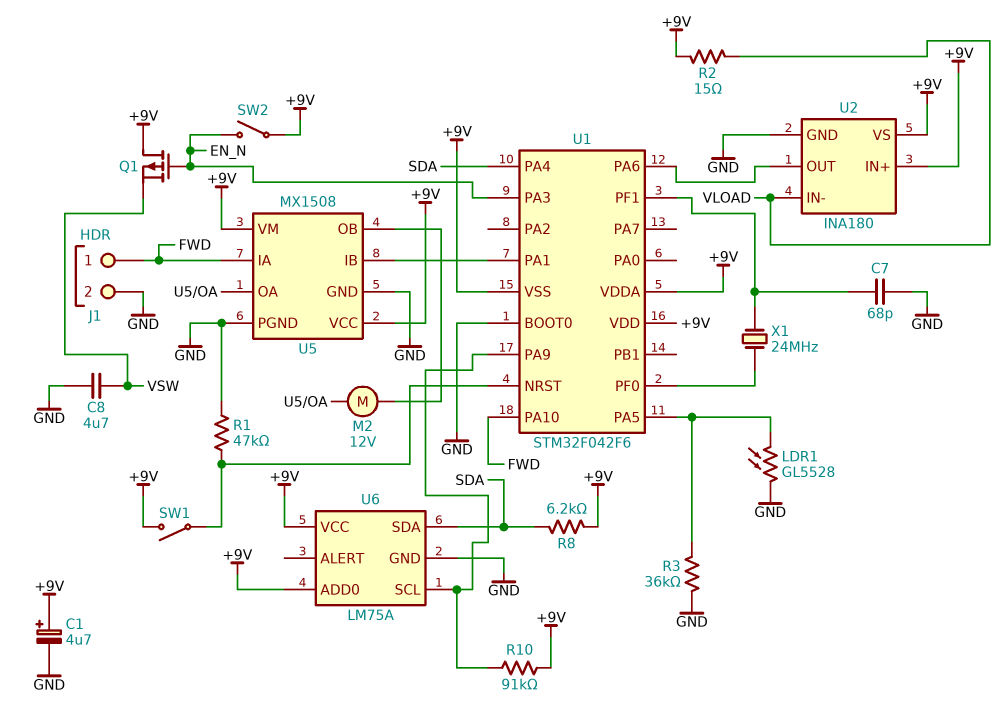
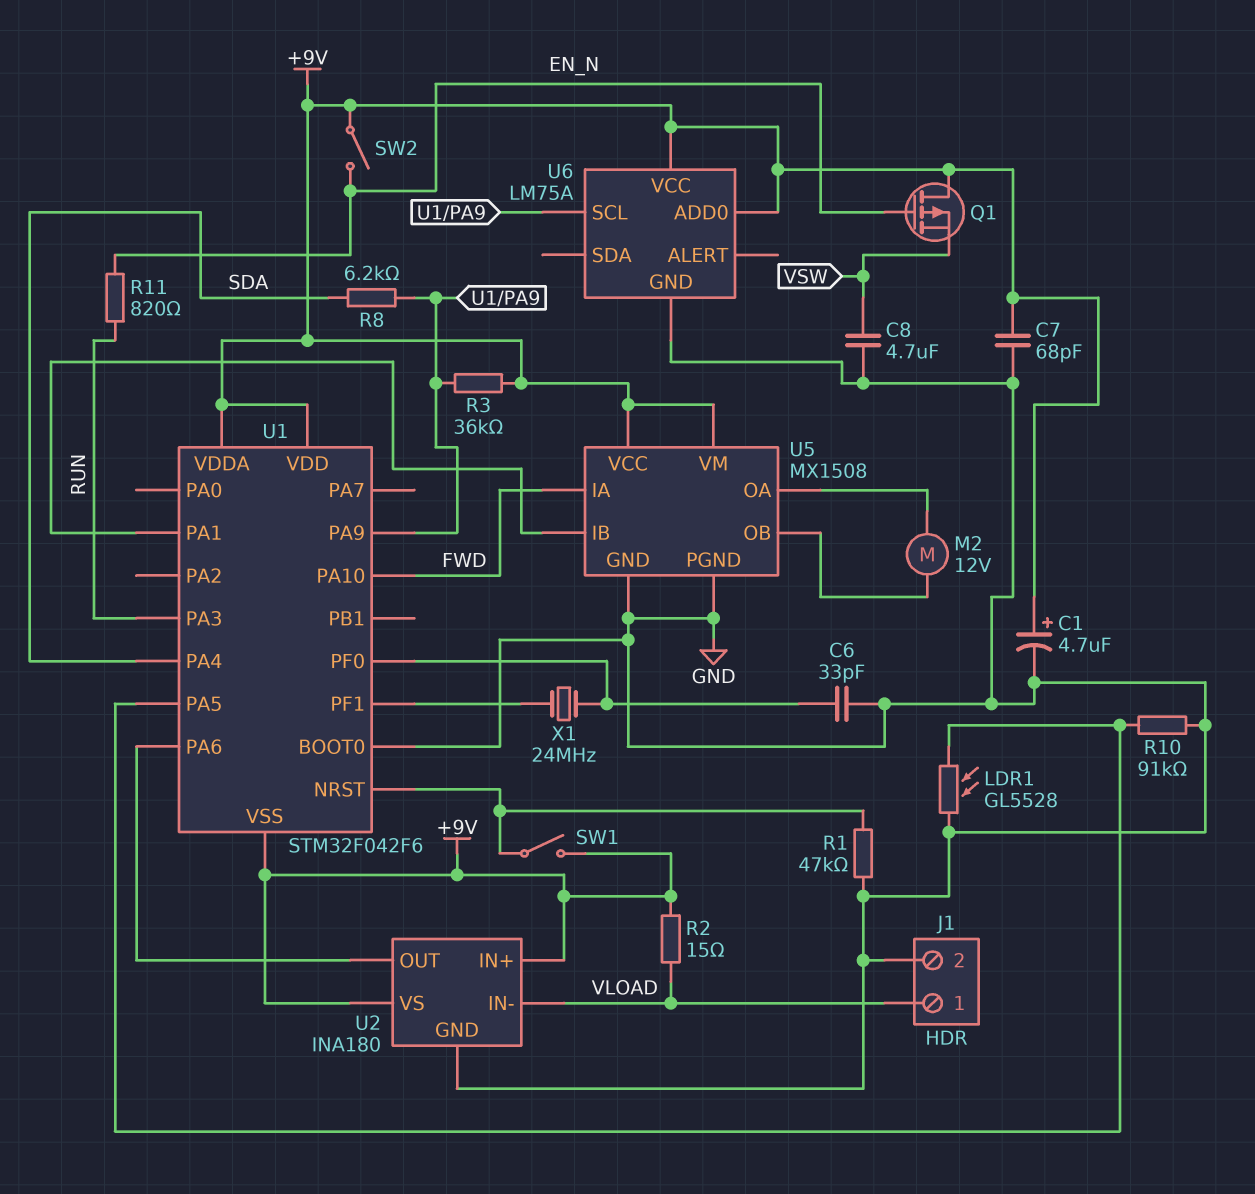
C6: none -> 33pF (GND, U1/PF0)
C7: 68pF (GND, U1/PF1) -> 68pF (+9V, GND)
J1 pin 1: FWD -> VLOAD
R3: 36k (GND, U1/PA5) -> 36k (+9V, U1/PA9)
R8: 6.2k (+9V, SDA) -> 6.2k (SDA, U1/PA9)
R10: 91k (+9V, U1/PA9) -> 91k (GND, U1/PA5)
R11: none -> 820 (EN_N, RUN)
U1 pin PA3: EN_N -> RUN
U6 pin SDA: SDA -> none

